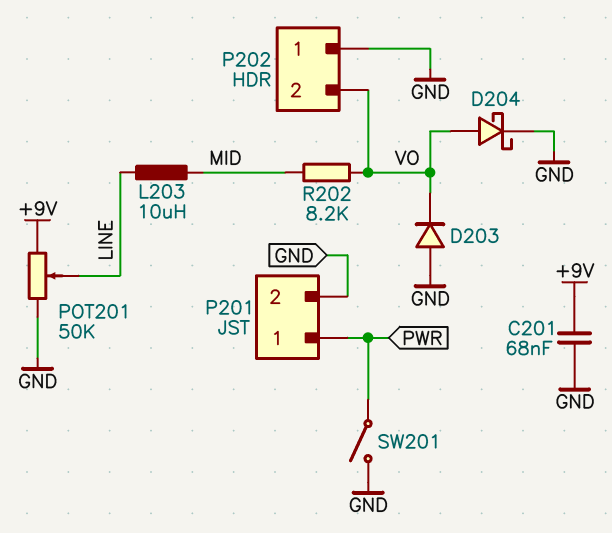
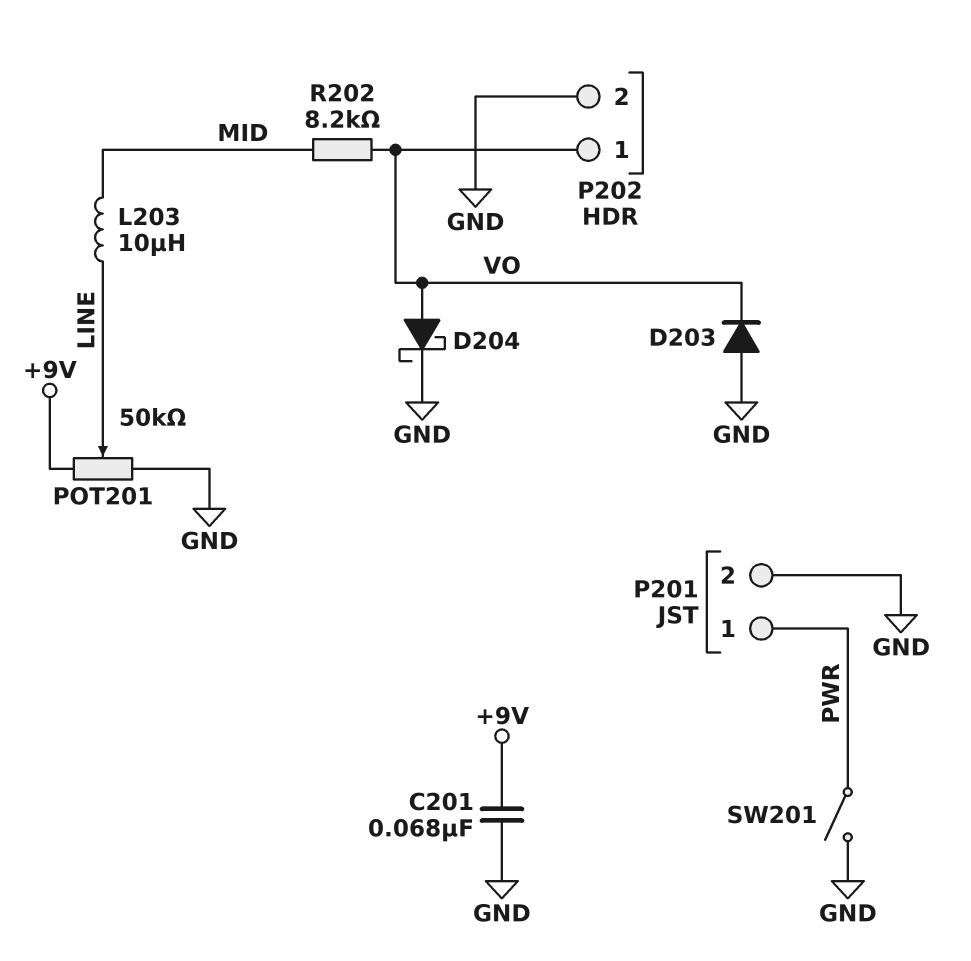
P202 pin 1: GND -> VO
P202 pin 2: VO -> GND

